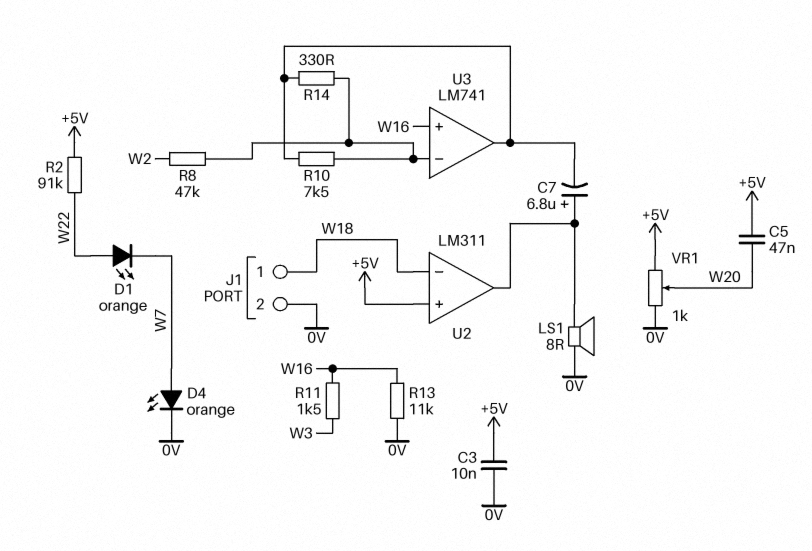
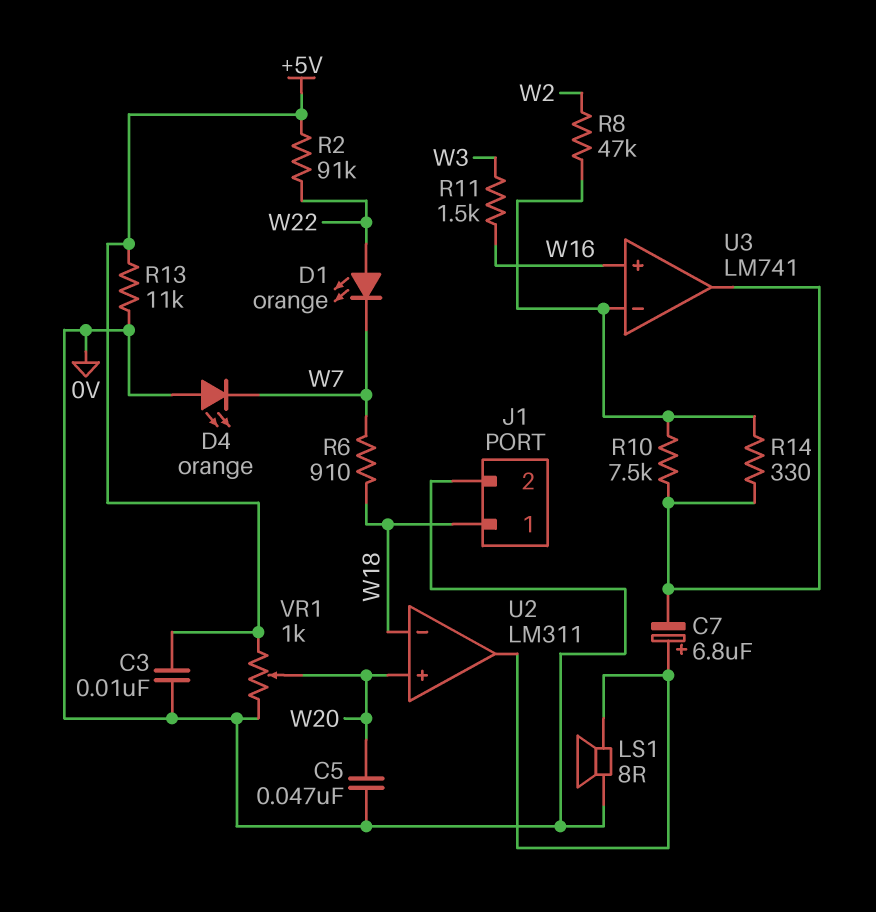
C5: 47nF (+5V, W20) -> 47nF (0V, W20)
D4: LED orange (A W7, K 0V) -> LED orange (A 0V, K W7)
R6: none -> 910 (W7, W18)
R13: 11k (0V, W16) -> 11k (+5V, 0V)
U2 pin in+: +5V -> W20

